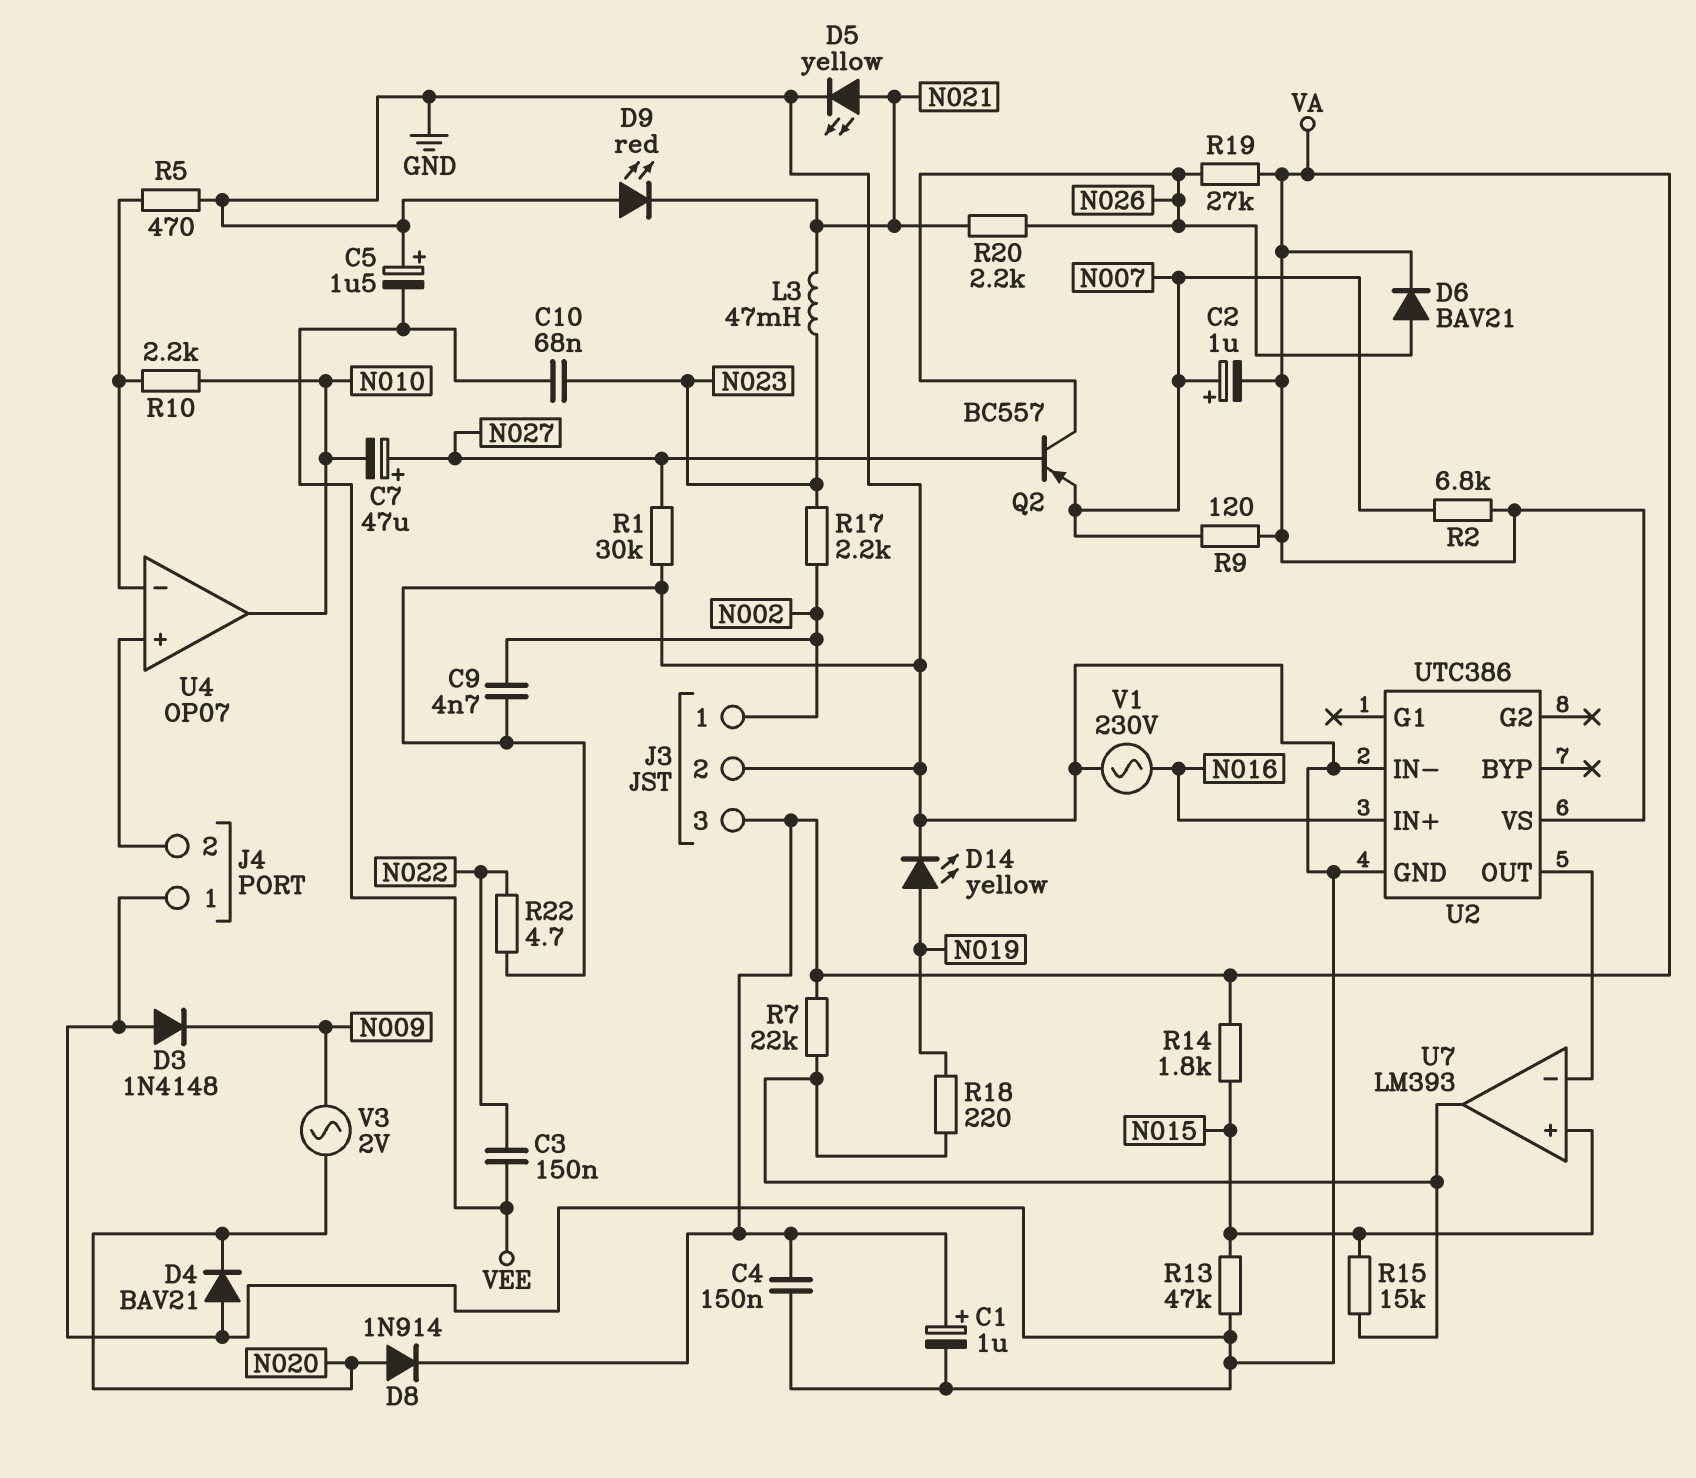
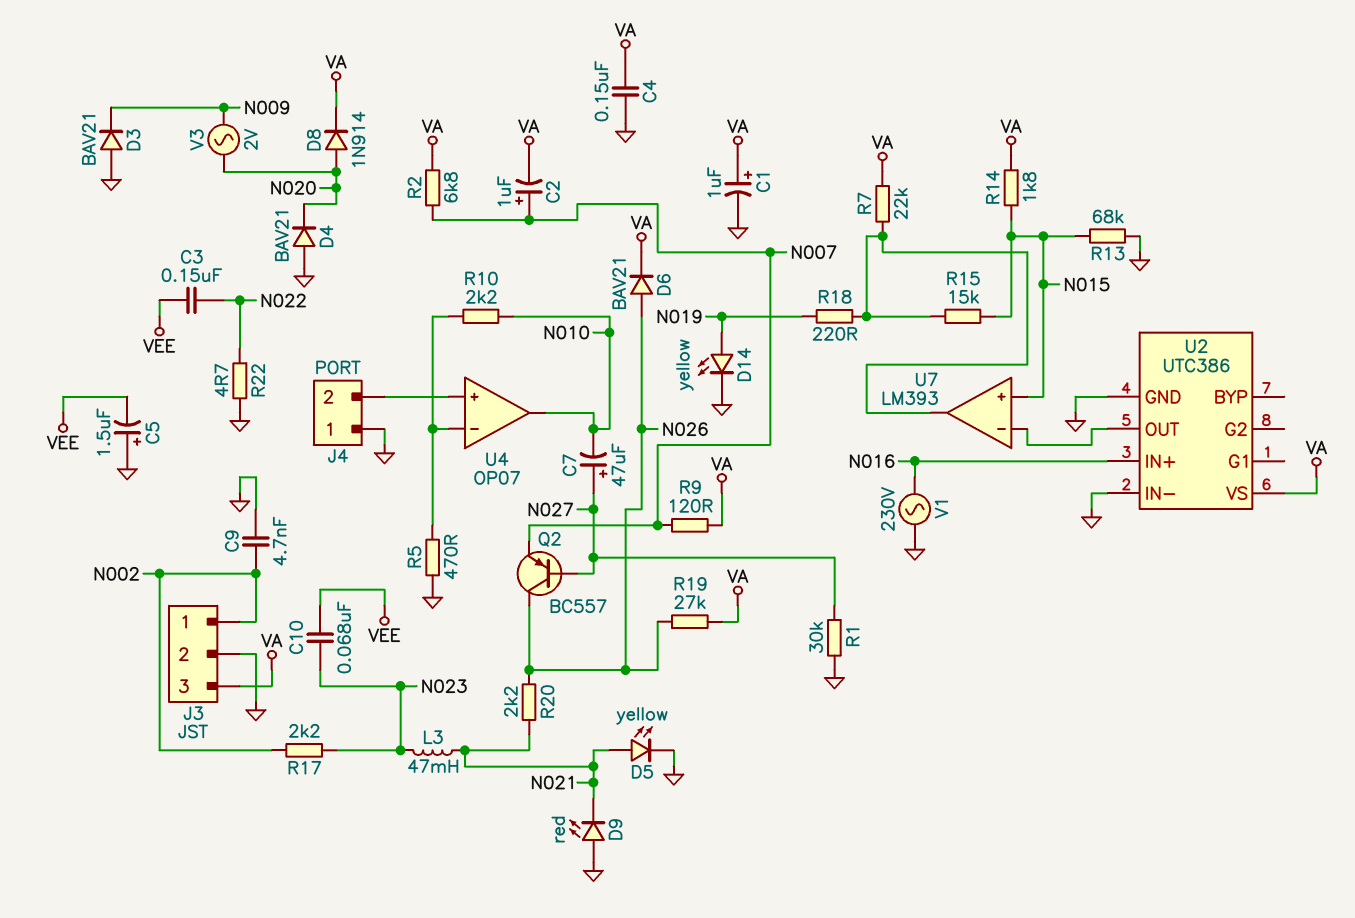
D3: diode 1N4148 (A GND, K N009) -> diode BAV21 (A GND, K N009)
R13: 47k (GND, N015) -> 68k (GND, N015)

